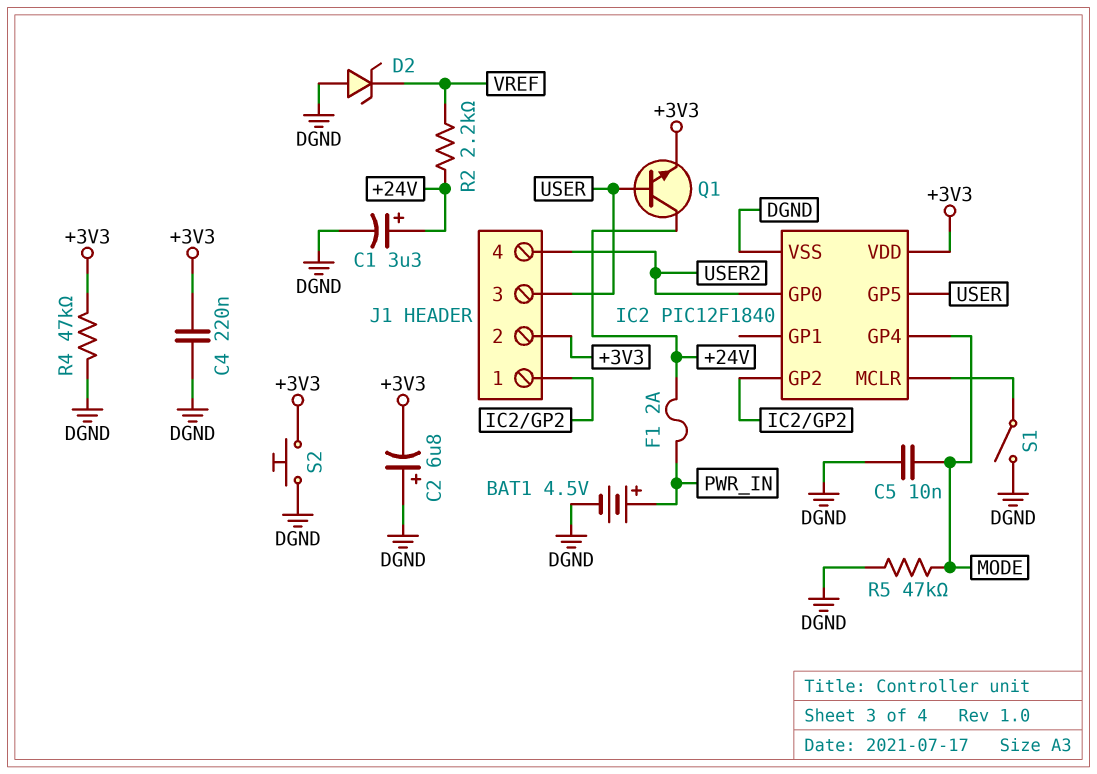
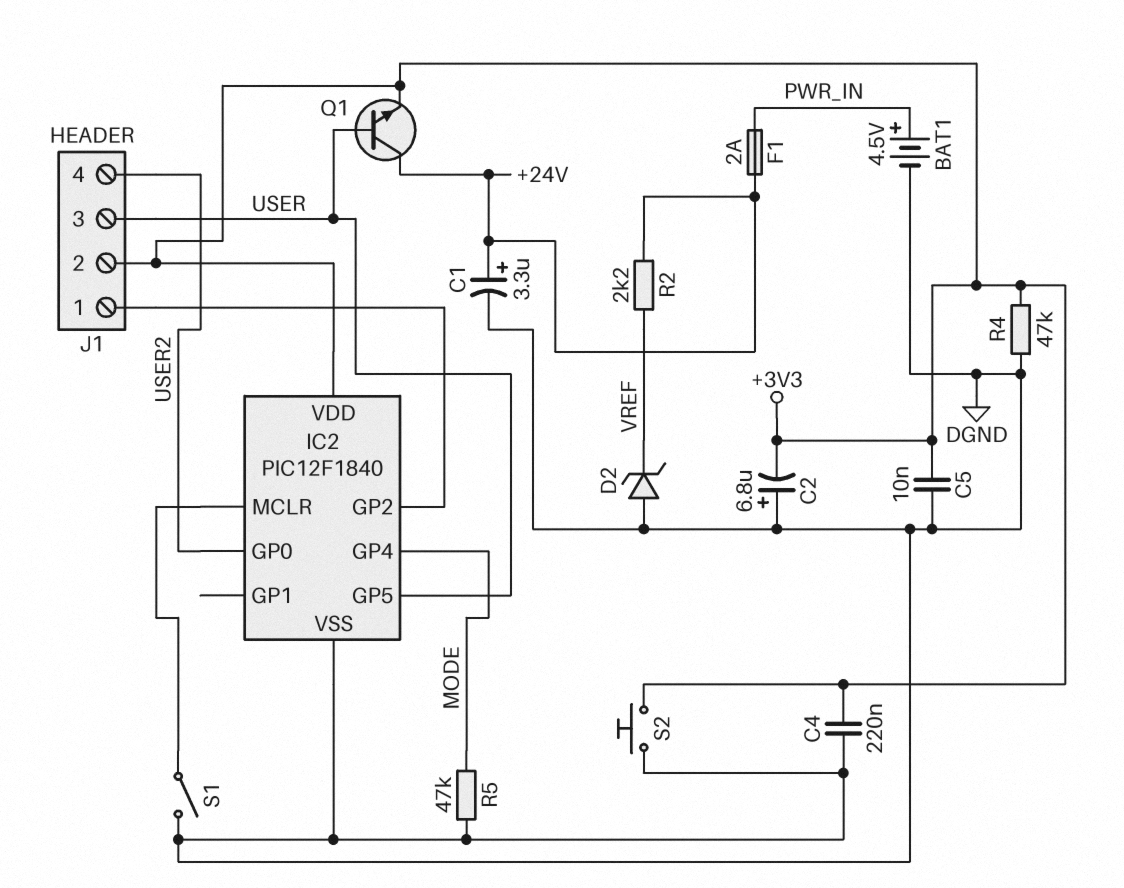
C5: 10nF (DGND, MODE) -> 10nF (+3V3, DGND)

